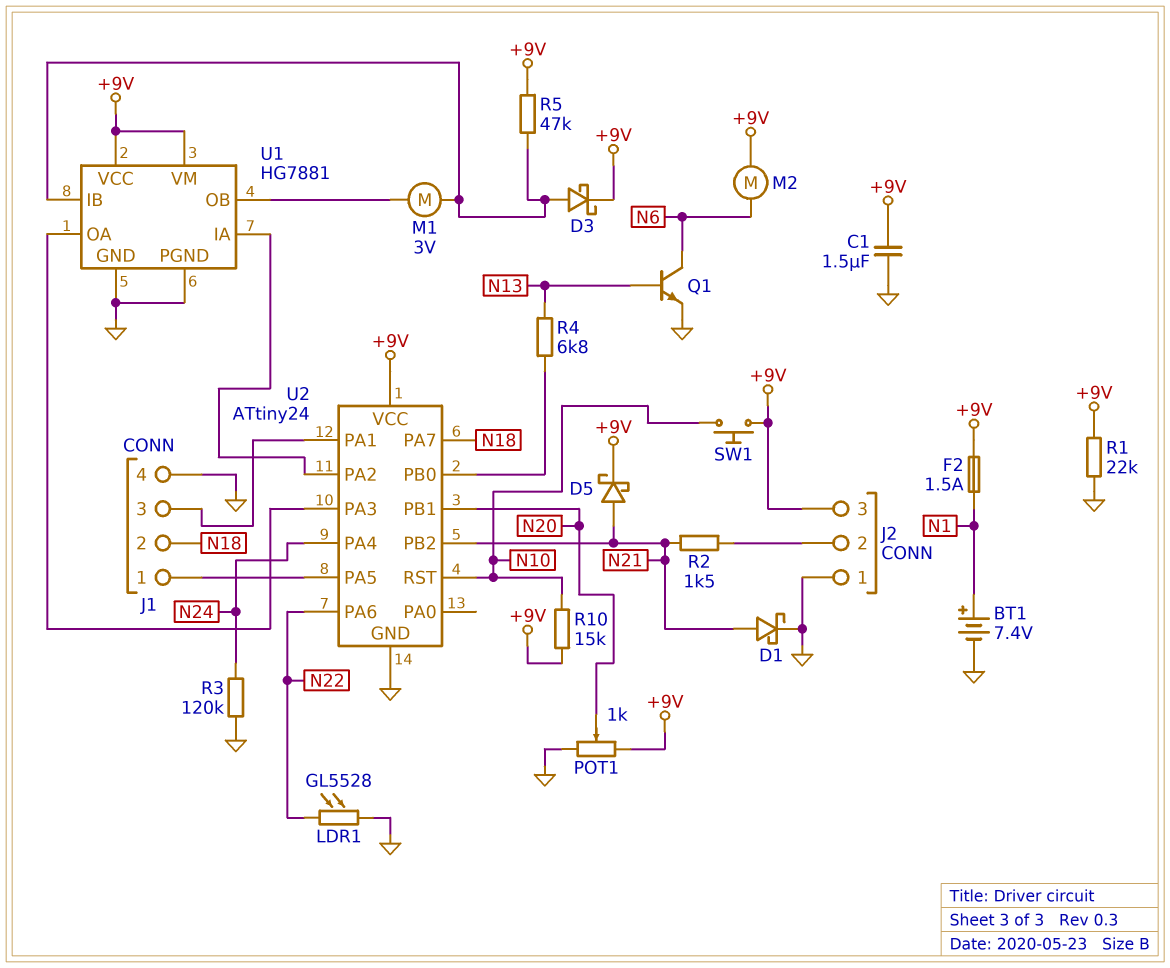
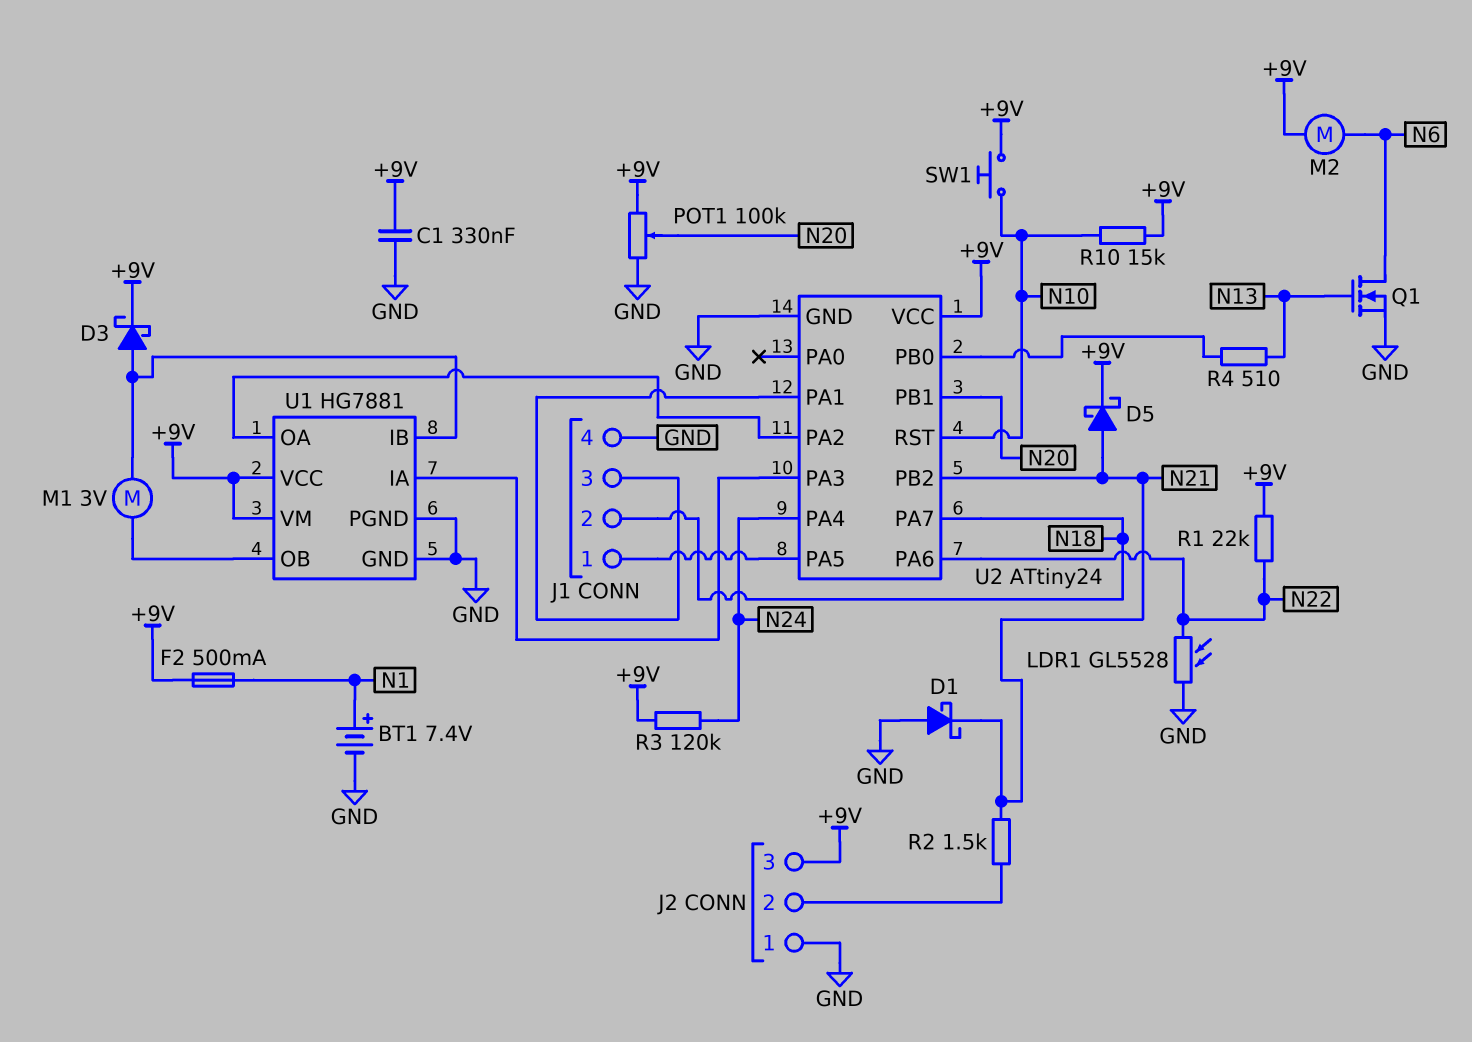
C1: 1.5uF (+9V, GND) -> 330nF (+9V, GND)
D1: schottky (A N21, K GND) -> schottky (A GND, K N21)
F2: 1.5A (+9V, N1) -> 500mA (+9V, N1)
POT1: 1k (+9V, GND, wiper N20) -> 100k (+9V, GND, wiper N20)
Q1: NPN (B N13, C N6, E GND) -> NMOS (G N13, D N6, S GND)
R1: 22k (+9V, GND) -> 22k (+9V, N22)
R3: 120k (GND, N24) -> 120k (+9V, N24)
R4: 6.8k (N13, U2/PB0) -> 510 (N13, U2/PB0)
R5: 47k (+9V, U1/IB) -> none
U2 pin PA2: U1/IA -> U1/OA
U2 pin PA3: U1/OA -> U1/IA

